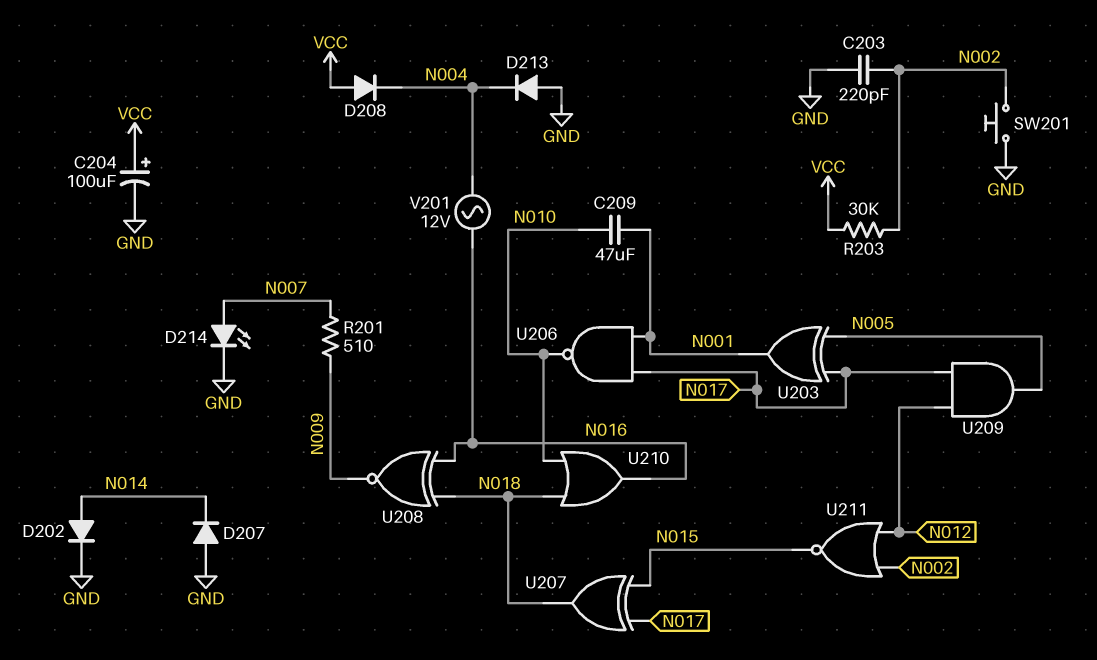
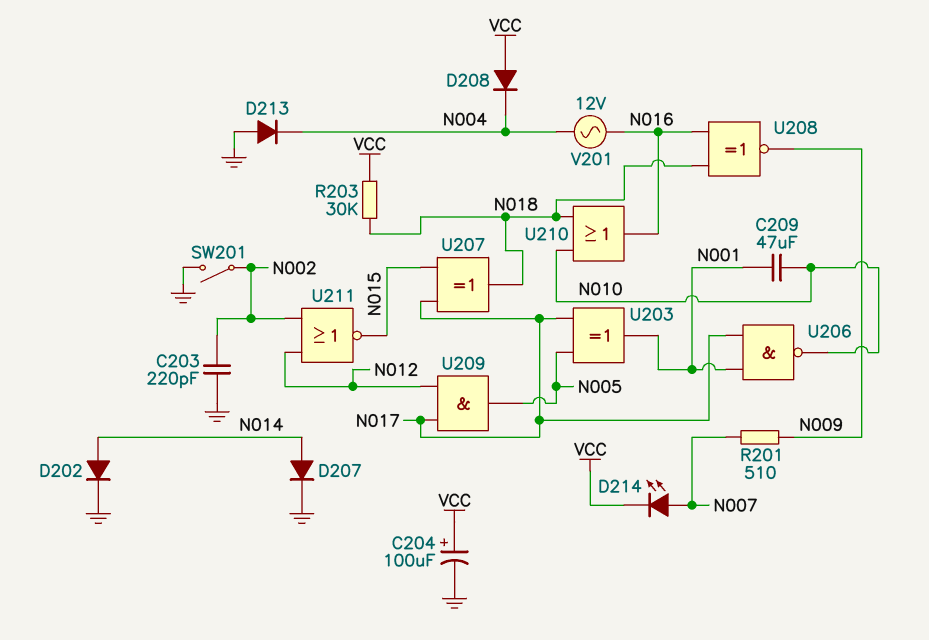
D207: diode (A GND, K N014) -> diode (A N014, K GND)
D214: LED (A N007, K GND) -> LED (A N007, K VCC)
R203: 30k (N002, VCC) -> 30k (N018, VCC)
SW201: button (GND, N002) -> switch (GND, N002)

